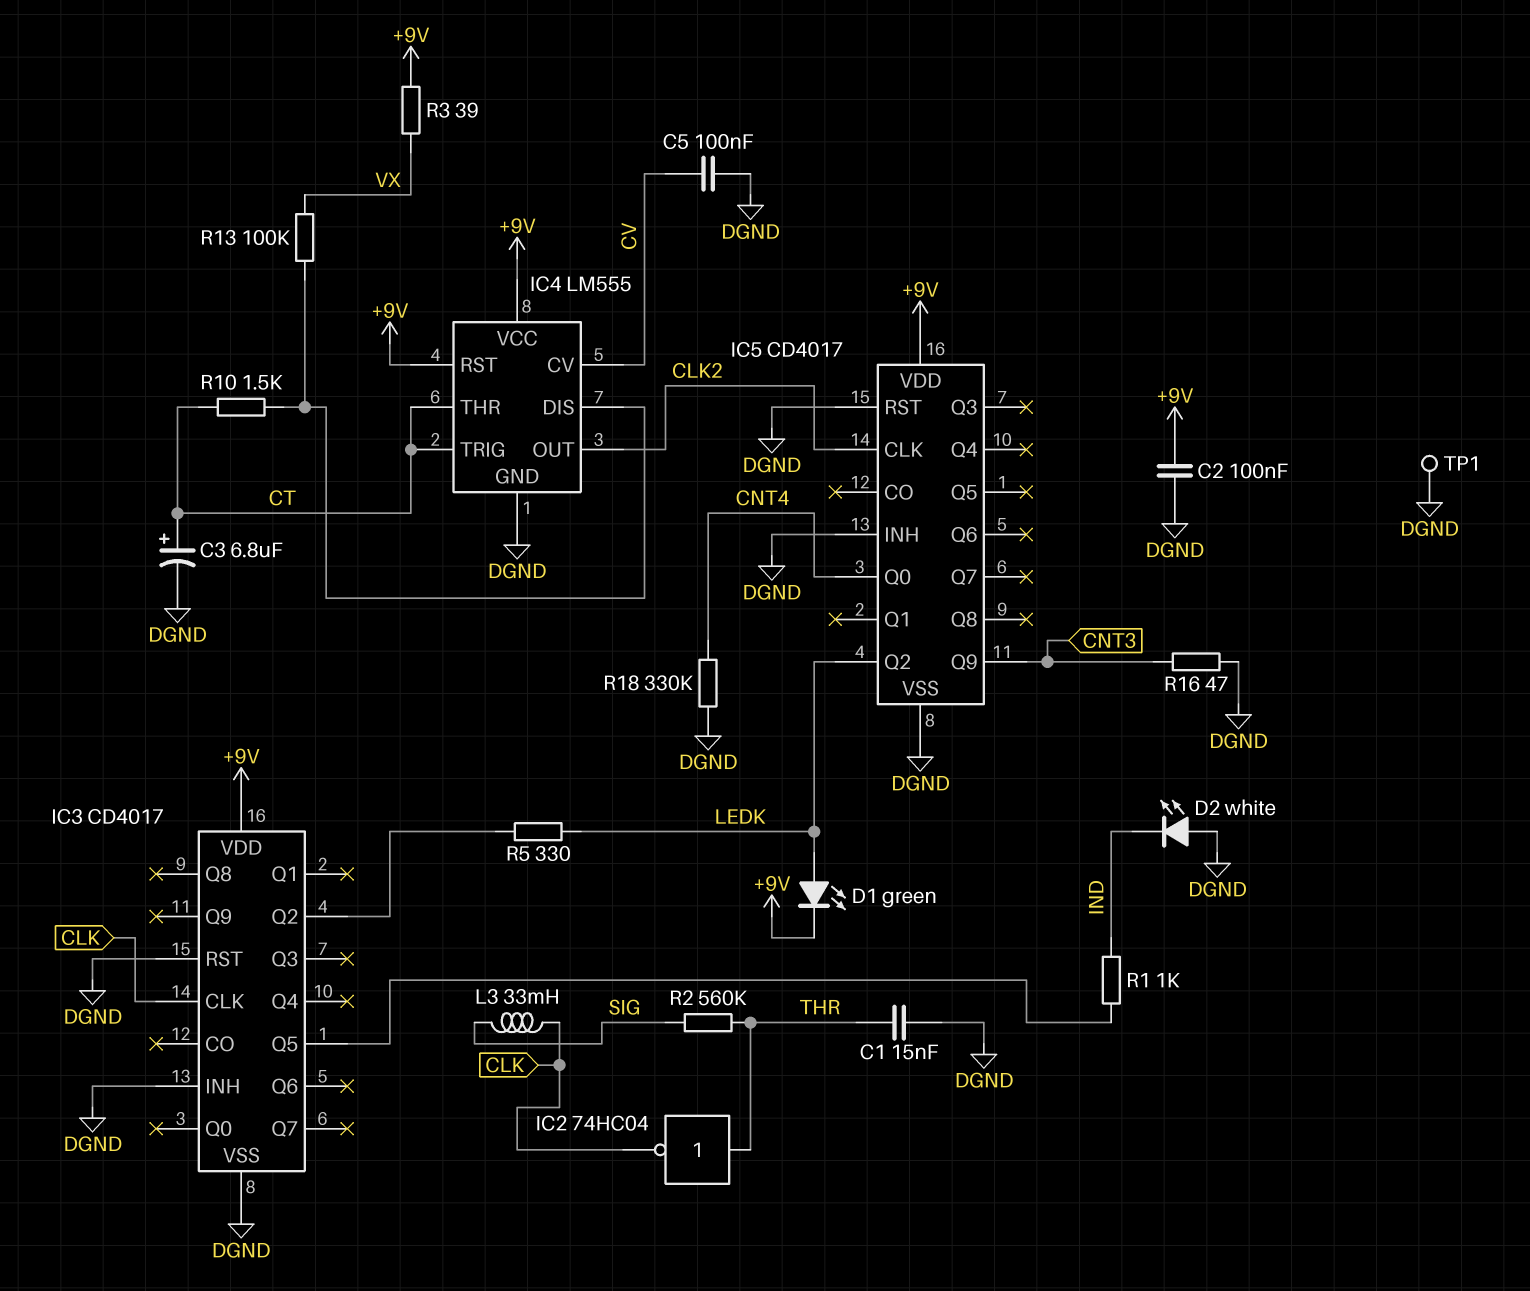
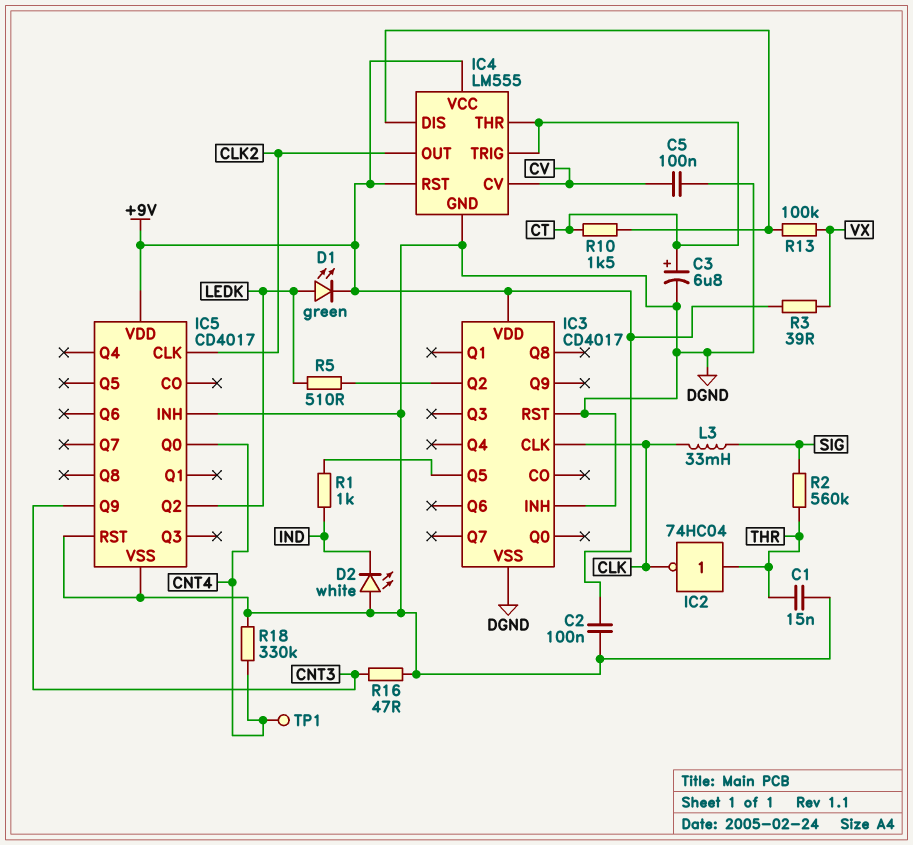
R5: 330 (IC3/Q2, LEDK) -> 510 (IC3/Q2, LEDK)
TP1: test point (DGND) -> test point (CNT4)

